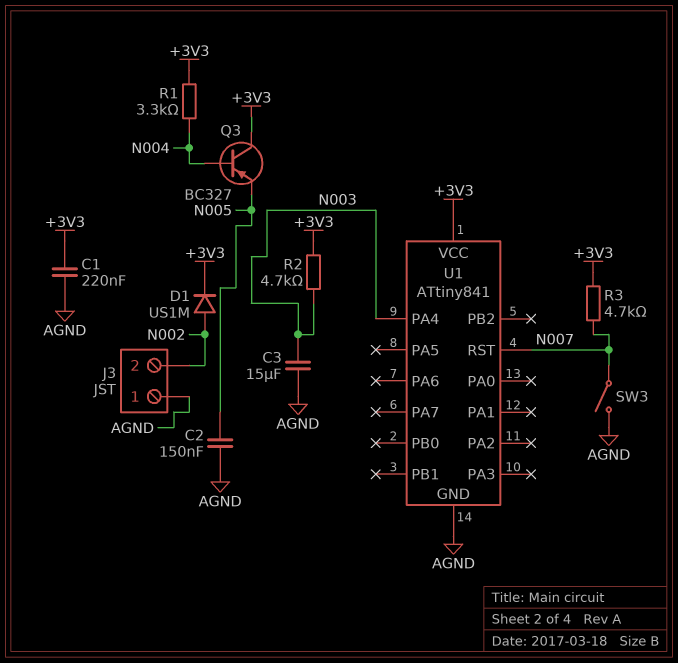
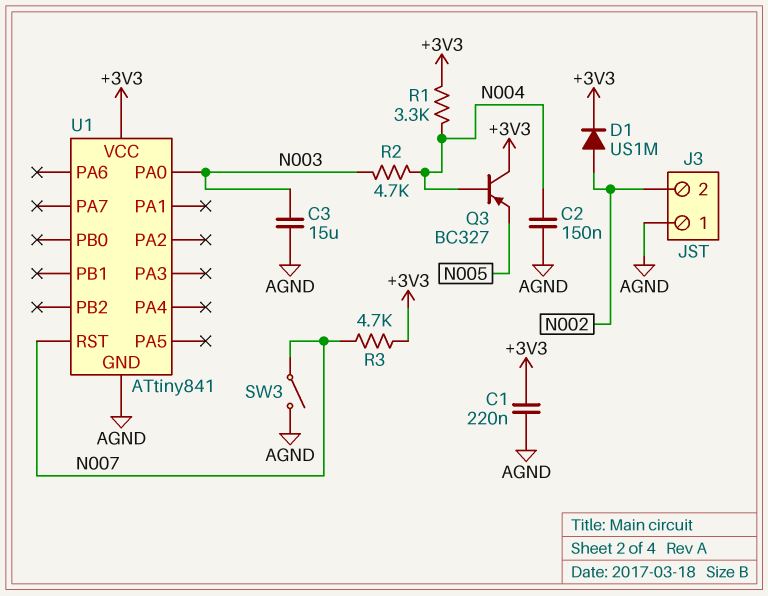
C2: 150nF (AGND, N005) -> 150nF (AGND, N004)
R2: 4.7k (+3V3, N003) -> 4.7k (N003, N004)
U1 pin PA0: none -> N003
U1 pin PA4: N003 -> none

